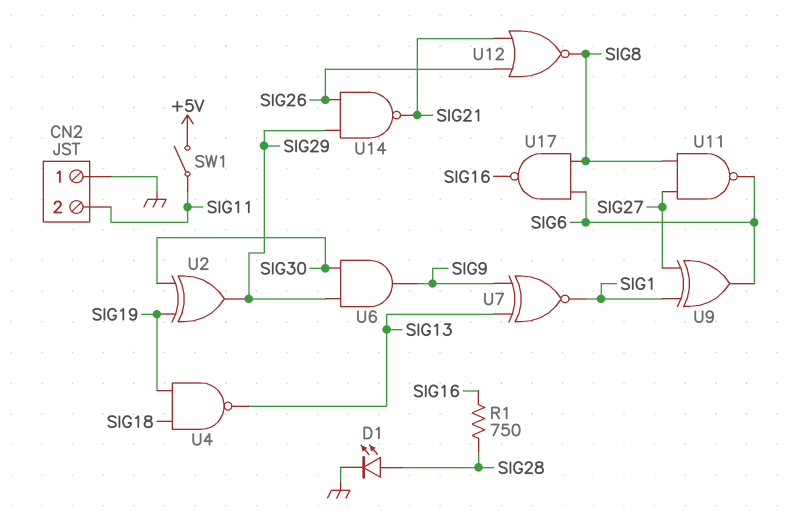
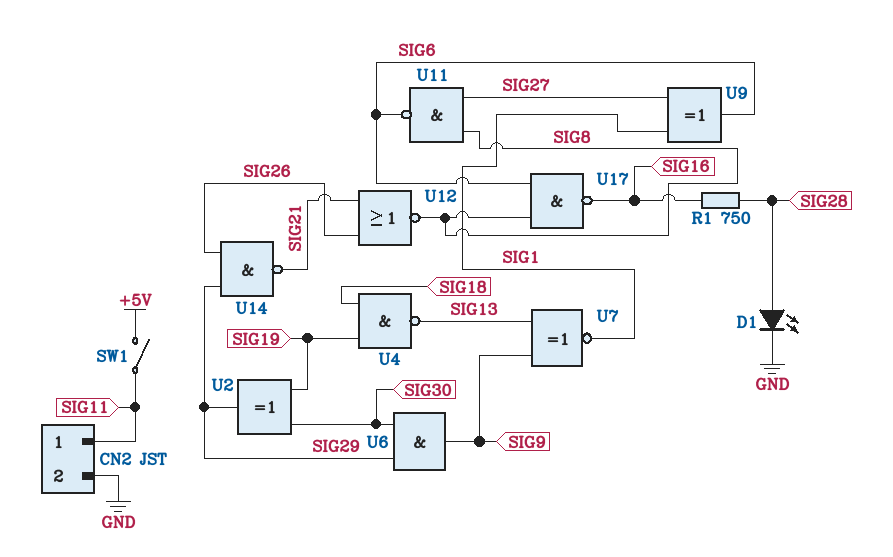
CN2 pin 1: GND -> SIG11
CN2 pin 2: SIG11 -> GND

